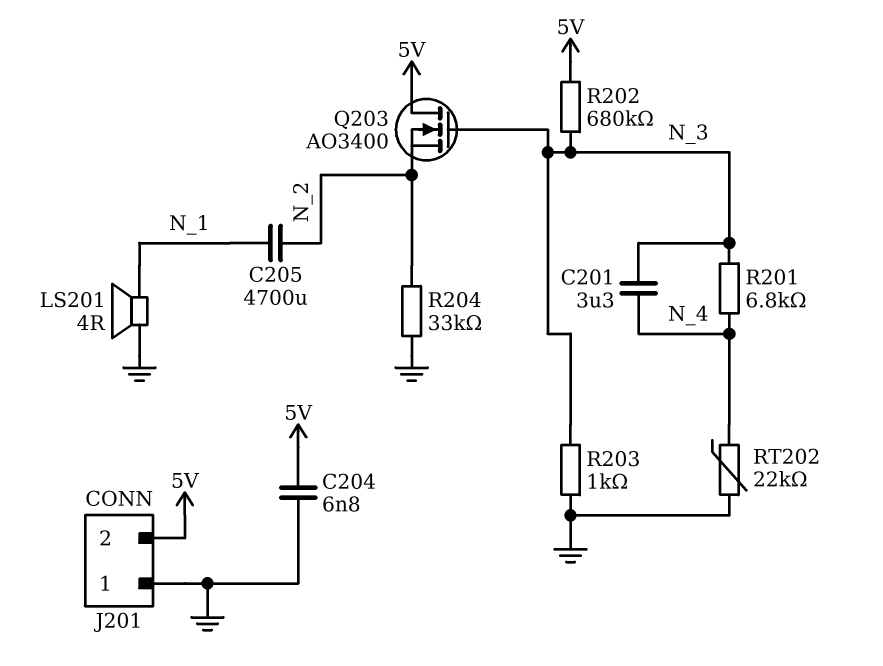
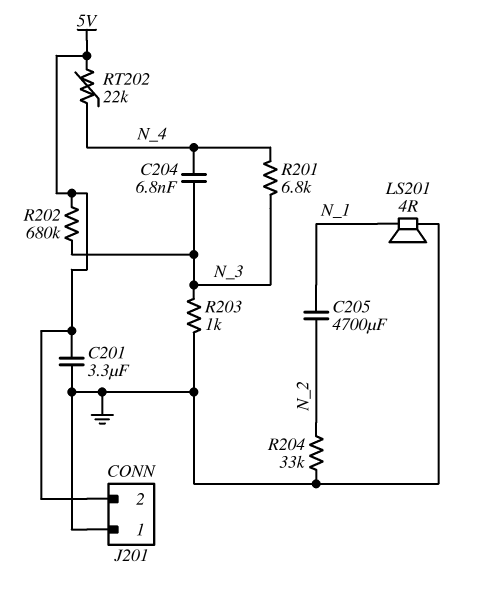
C201: 3.3uF (N_3, N_4) -> 3.3uF (5V, GND)
C204: 6.8nF (5V, GND) -> 6.8nF (N_3, N_4)
Q203: NMOS AO3400 (G N_3, D 5V, S N_2) -> none
RT202: 22k (GND, N_4) -> 22k (5V, N_4)

